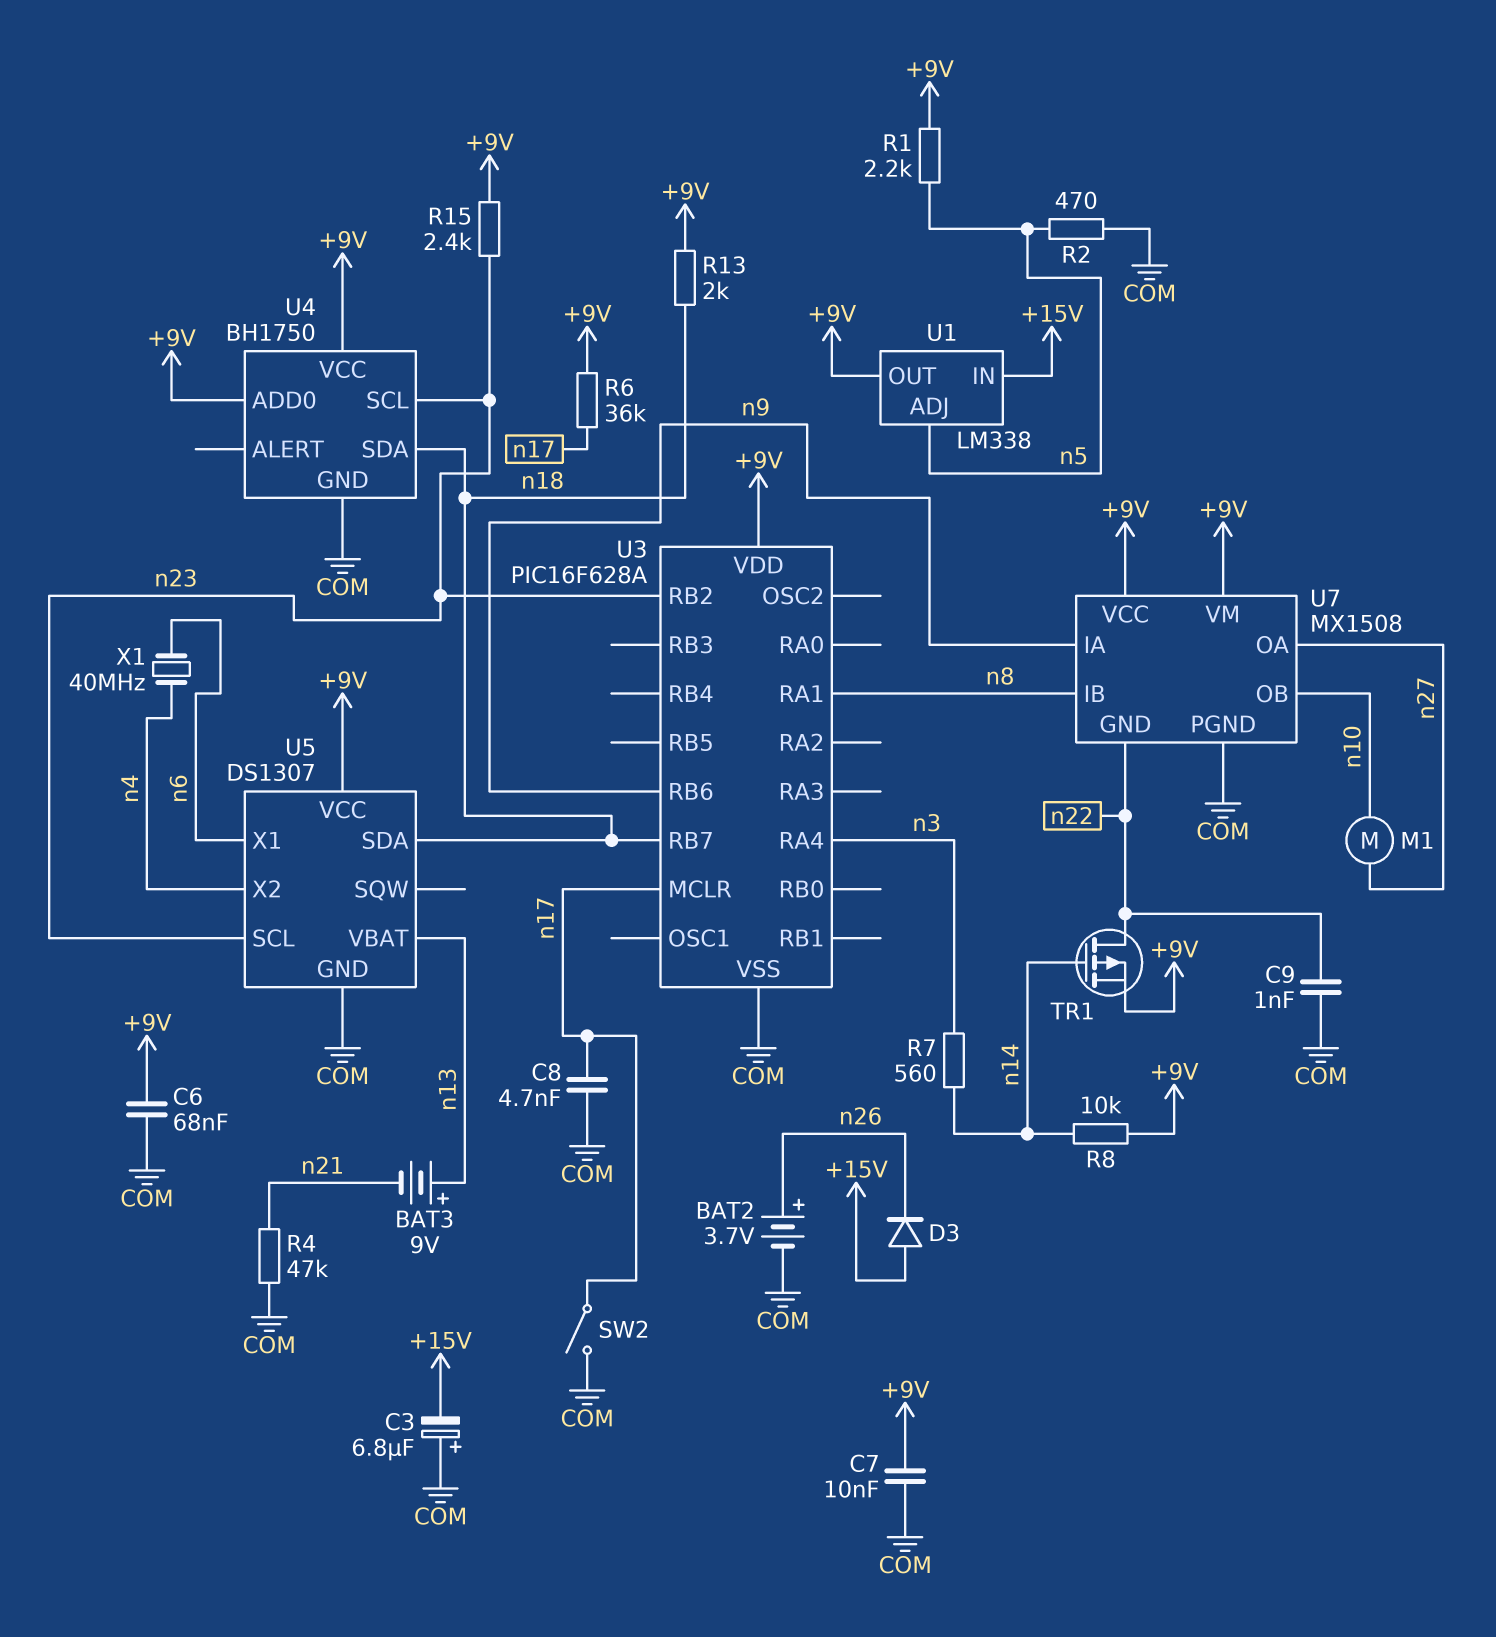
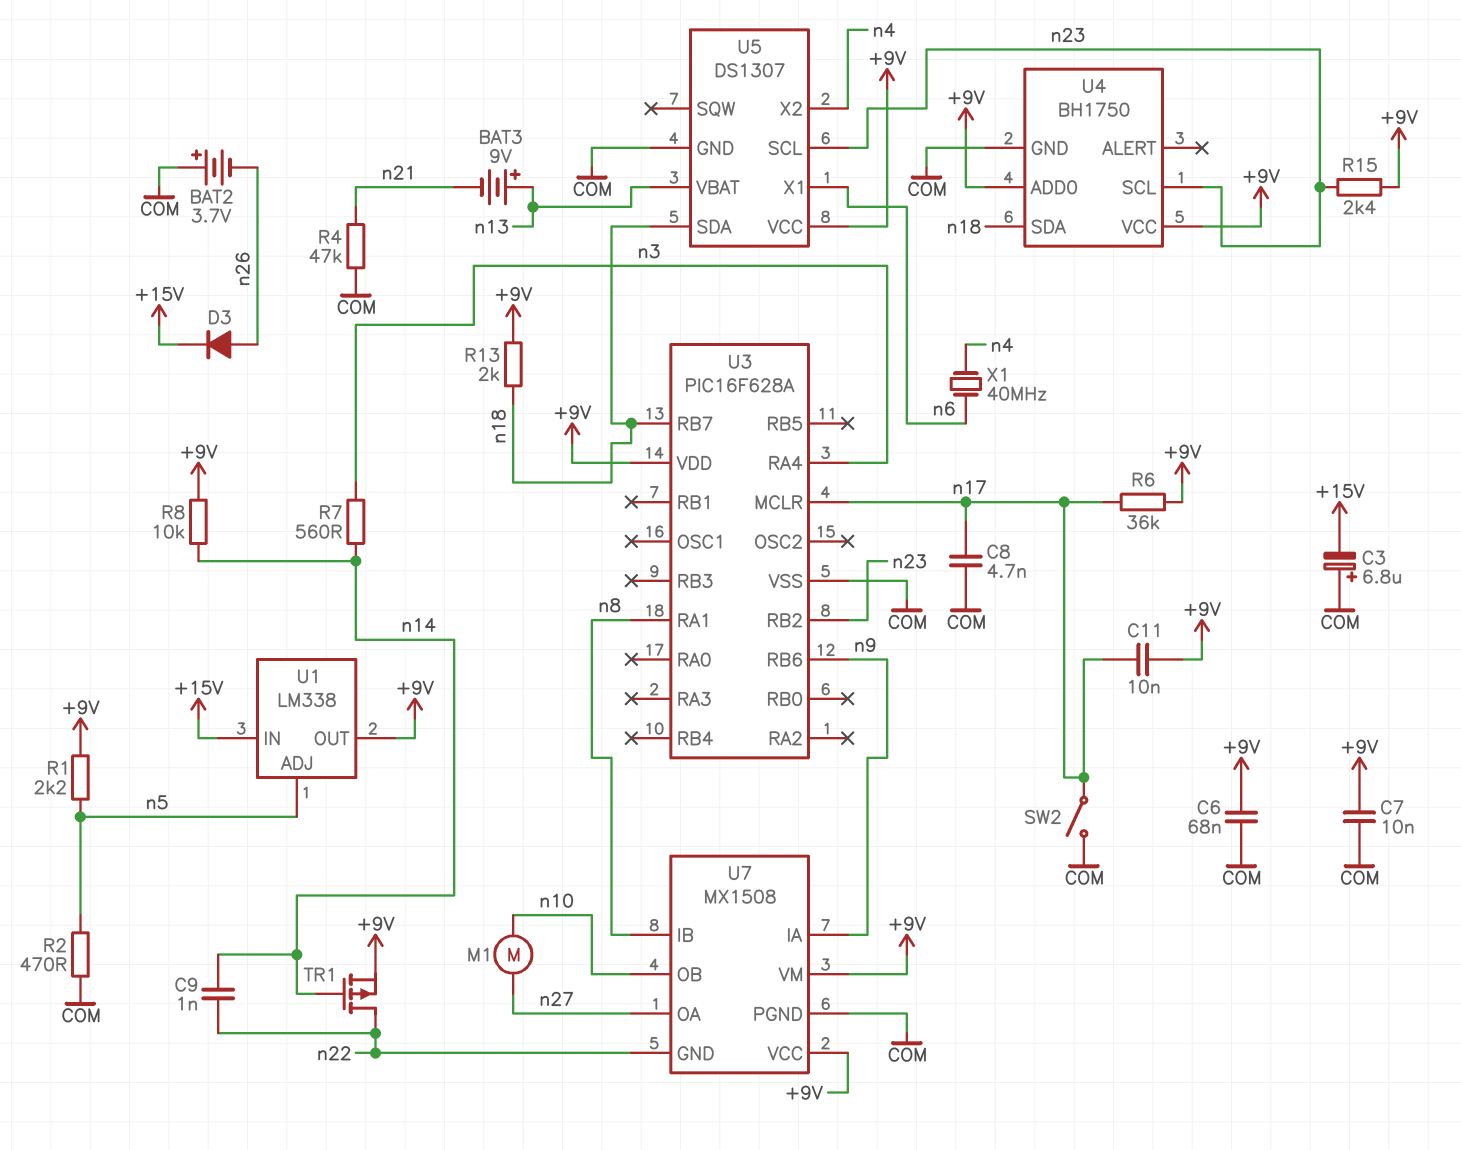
BAT2: 3.7V (plus n26, minus COM) -> 3.7V (plus COM, minus n26)
C9: 1nF (COM, n22) -> 1nF (n14, n22)
C11: none -> 10nF (+9V, n17)
D3: diode (A +15V, K n26) -> diode (A n26, K +15V)

